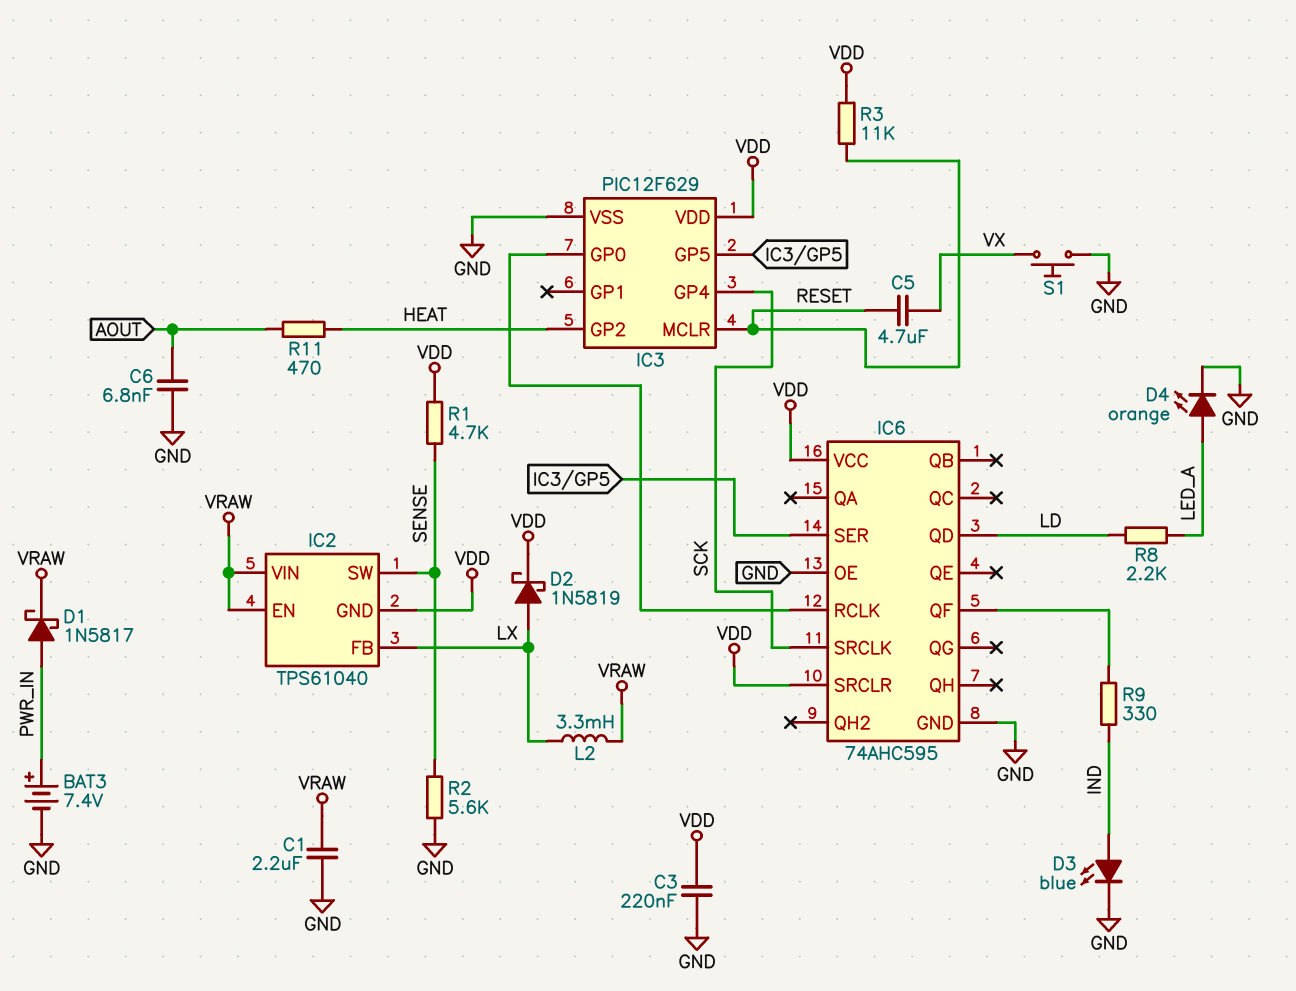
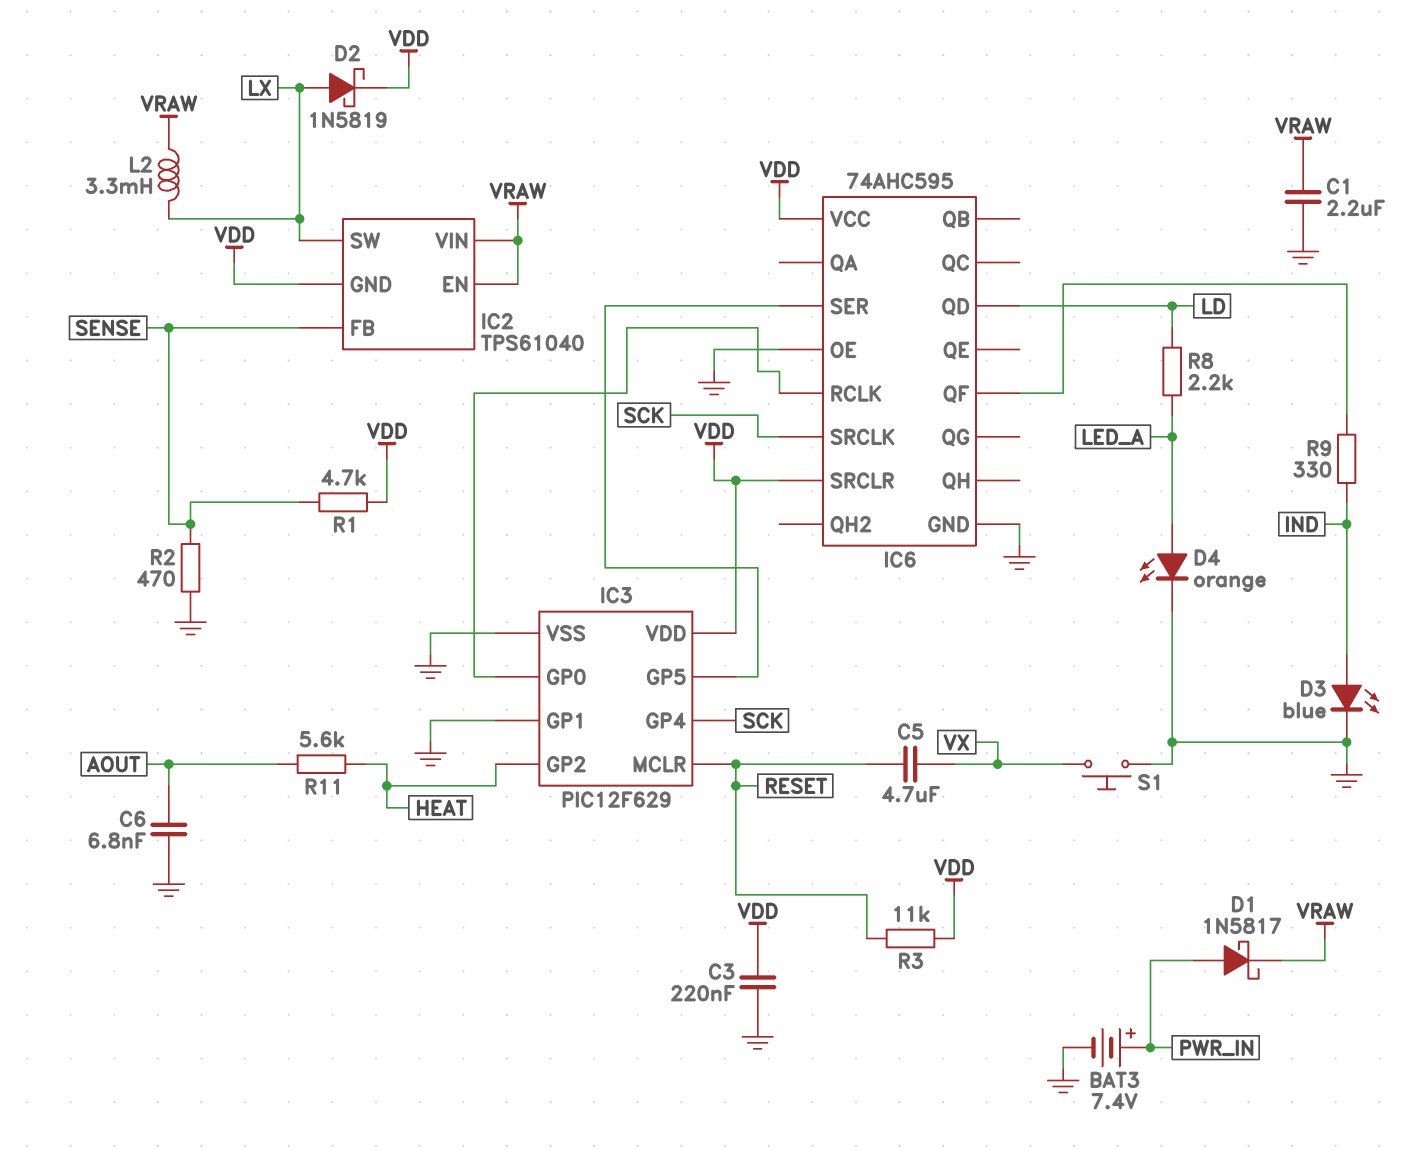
IC2 pin FB: LX -> SENSE
IC2 pin SW: SENSE -> LX
IC3 pin GP1: none -> GND
R2: 5.6k (GND, SENSE) -> 470 (GND, SENSE)
R11: 470 (AOUT, HEAT) -> 5.6k (AOUT, HEAT)

